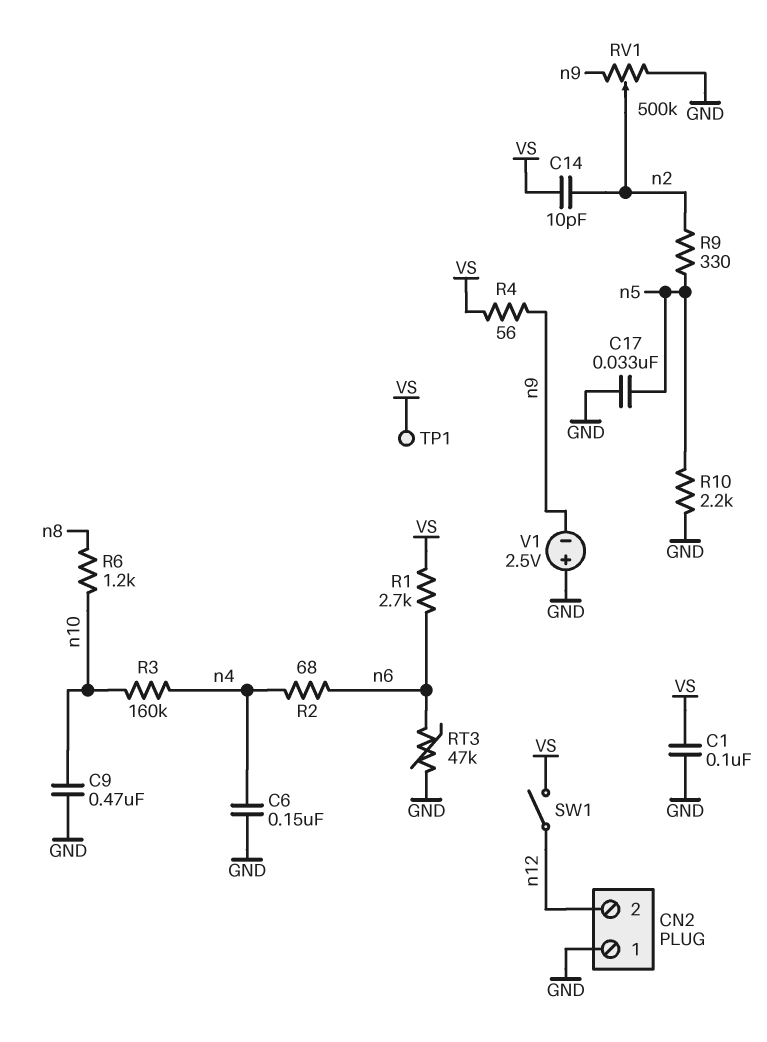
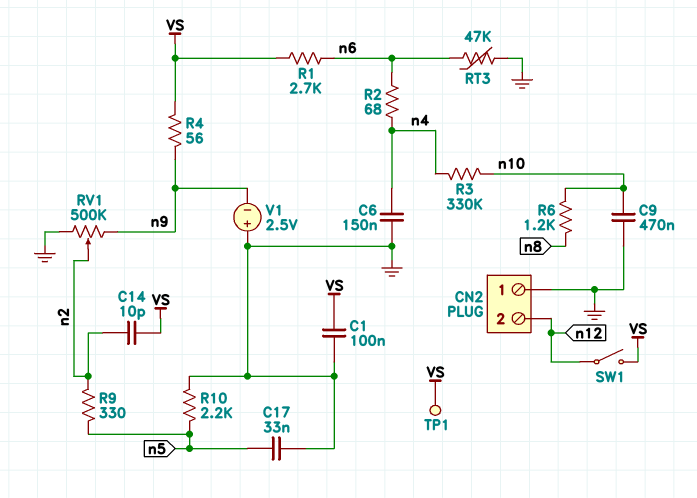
R3: 160k (n4, n10) -> 330k (n4, n10)

